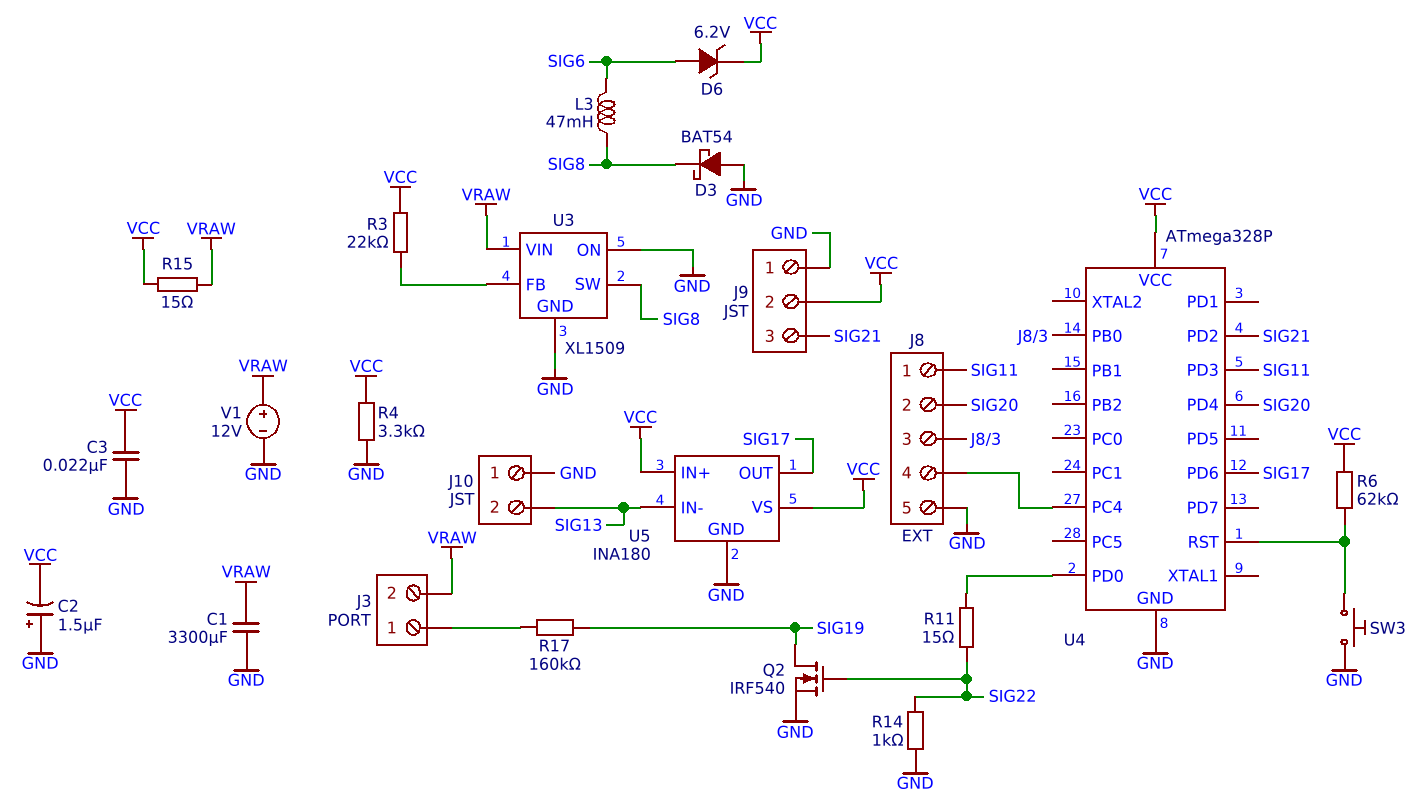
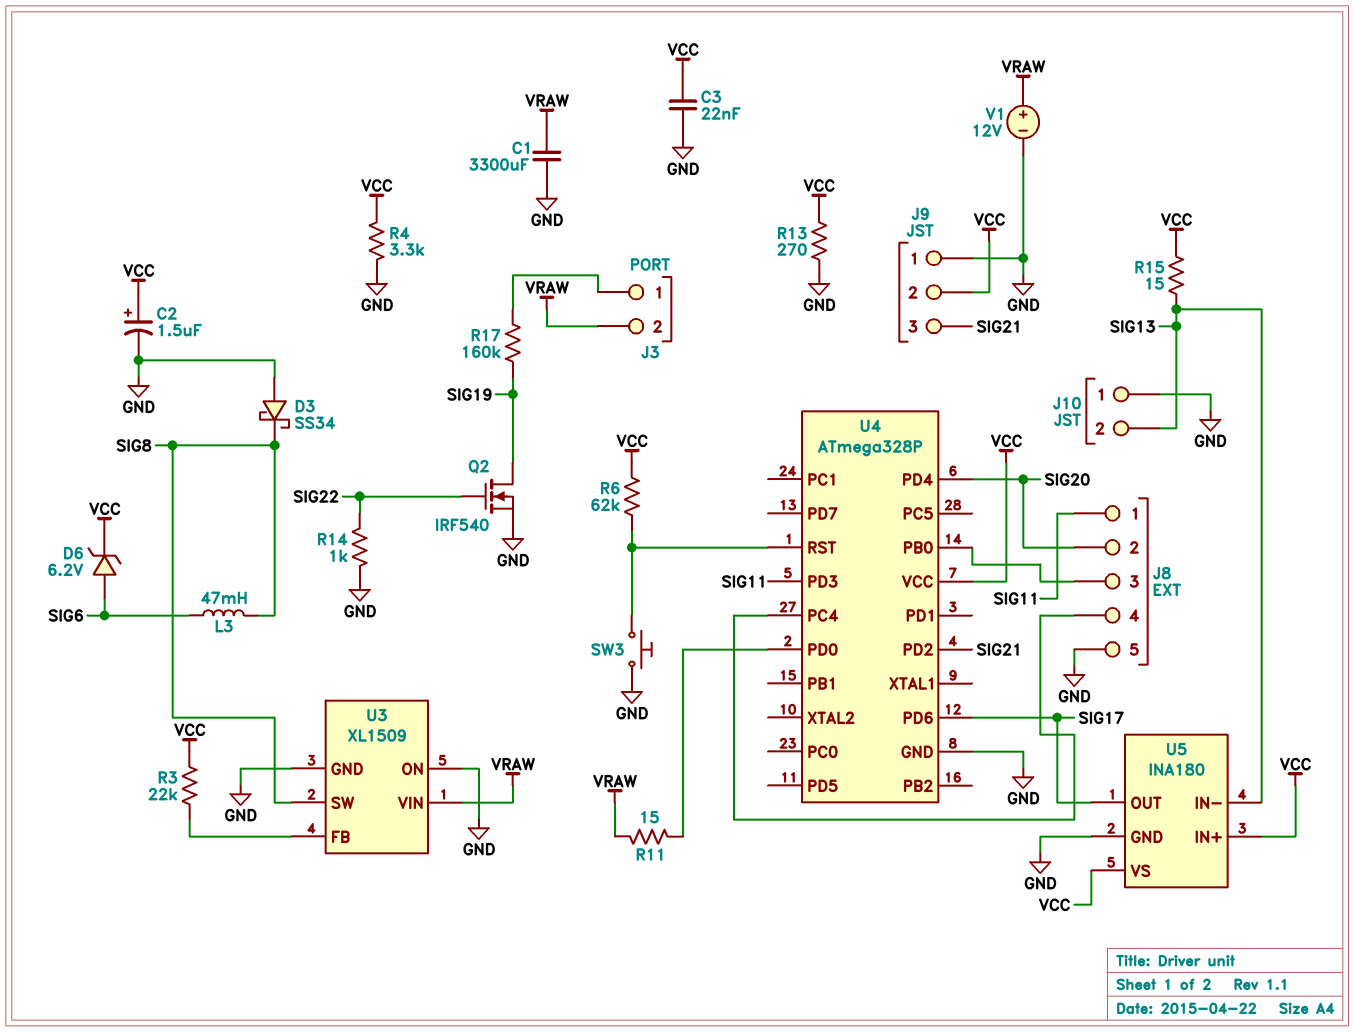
C2: 1.5uF (plus GND, minus VCC) -> 1.5uF (plus VCC, minus GND)
D3: schottky BAT54 (A GND, K SIG8) -> schottky SS34 (A GND, K SIG8)
R11: 15 (SIG22, U4/PD0) -> 15 (U4/PD0, VRAW)
R13: none -> 270 (GND, VCC)
R15: 15 (VCC, VRAW) -> 15 (SIG13, VCC)

